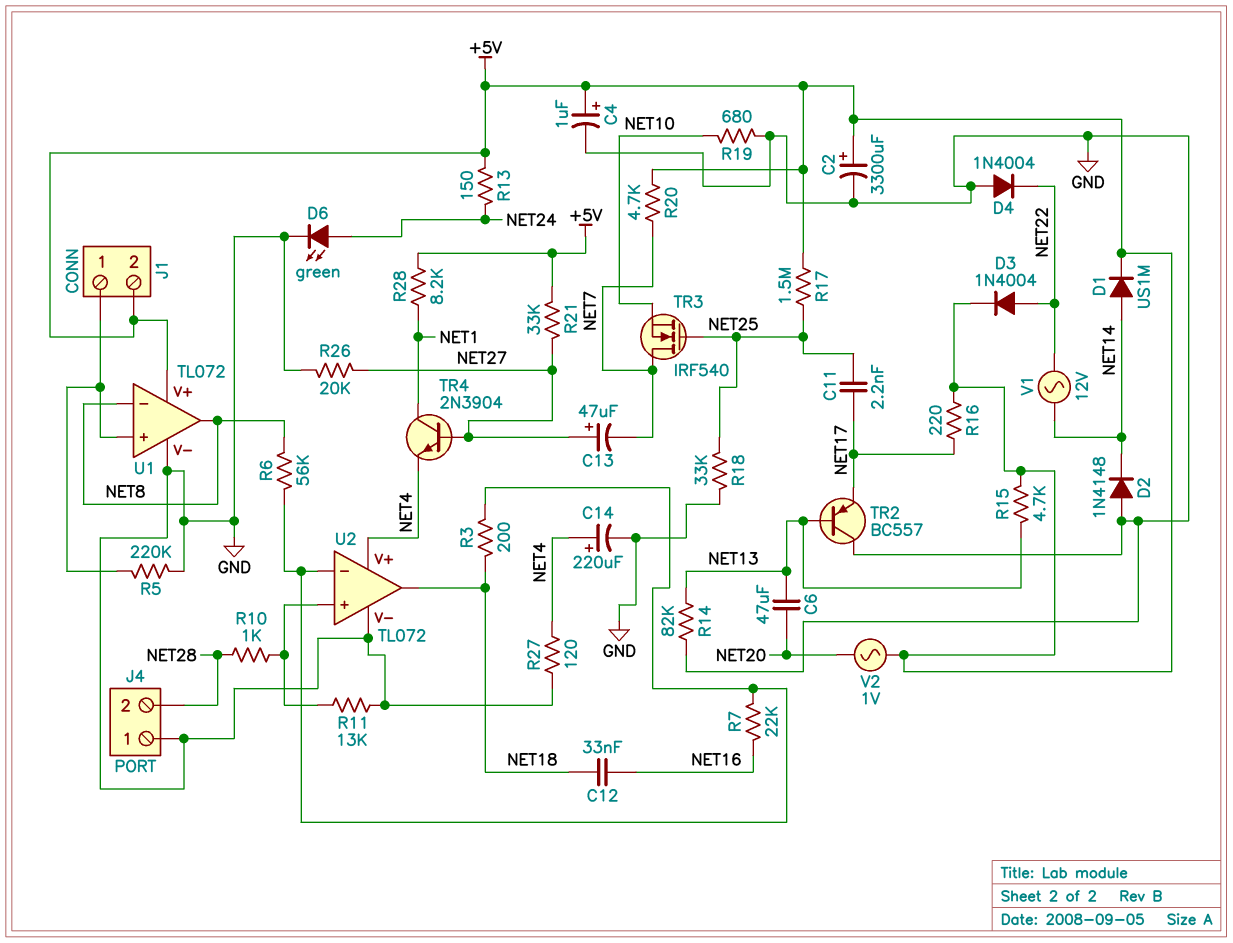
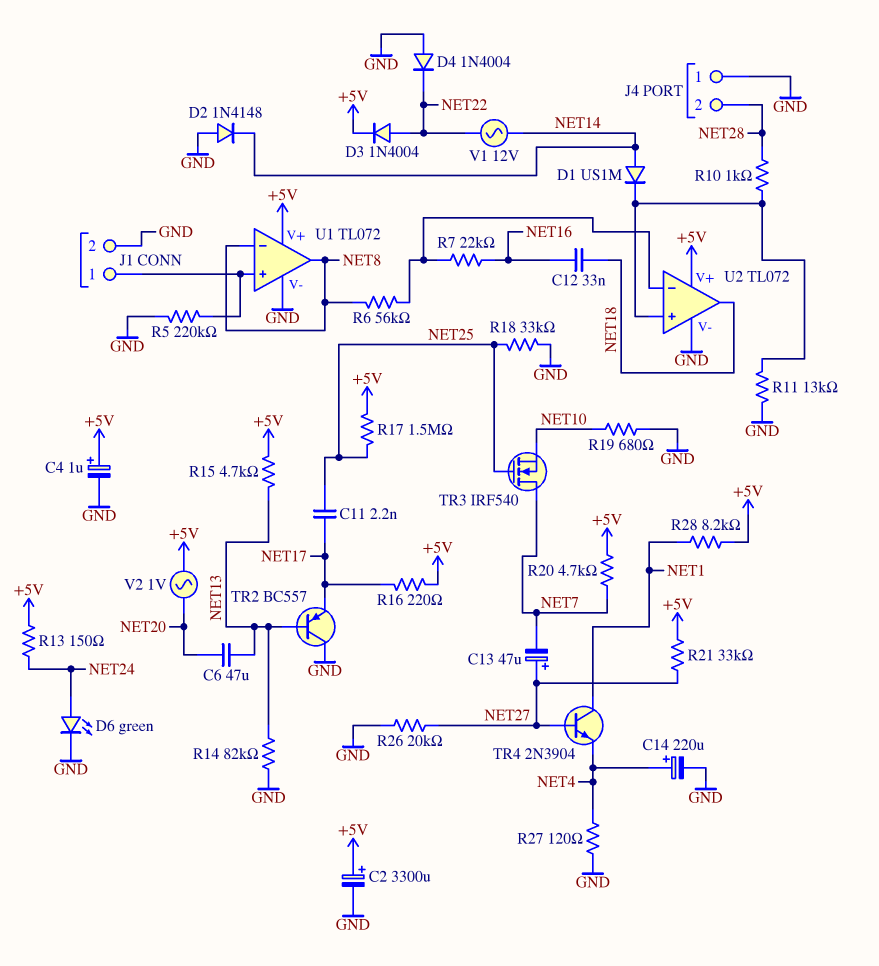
D1: diode US1M (A NET14, K +5V) -> diode US1M (A NET14, K U2/in+)
J1 pin 2: +5V -> GND
R3: 200 (NET18, U2/in-) -> none
U2 pin V+: NET4 -> +5V

